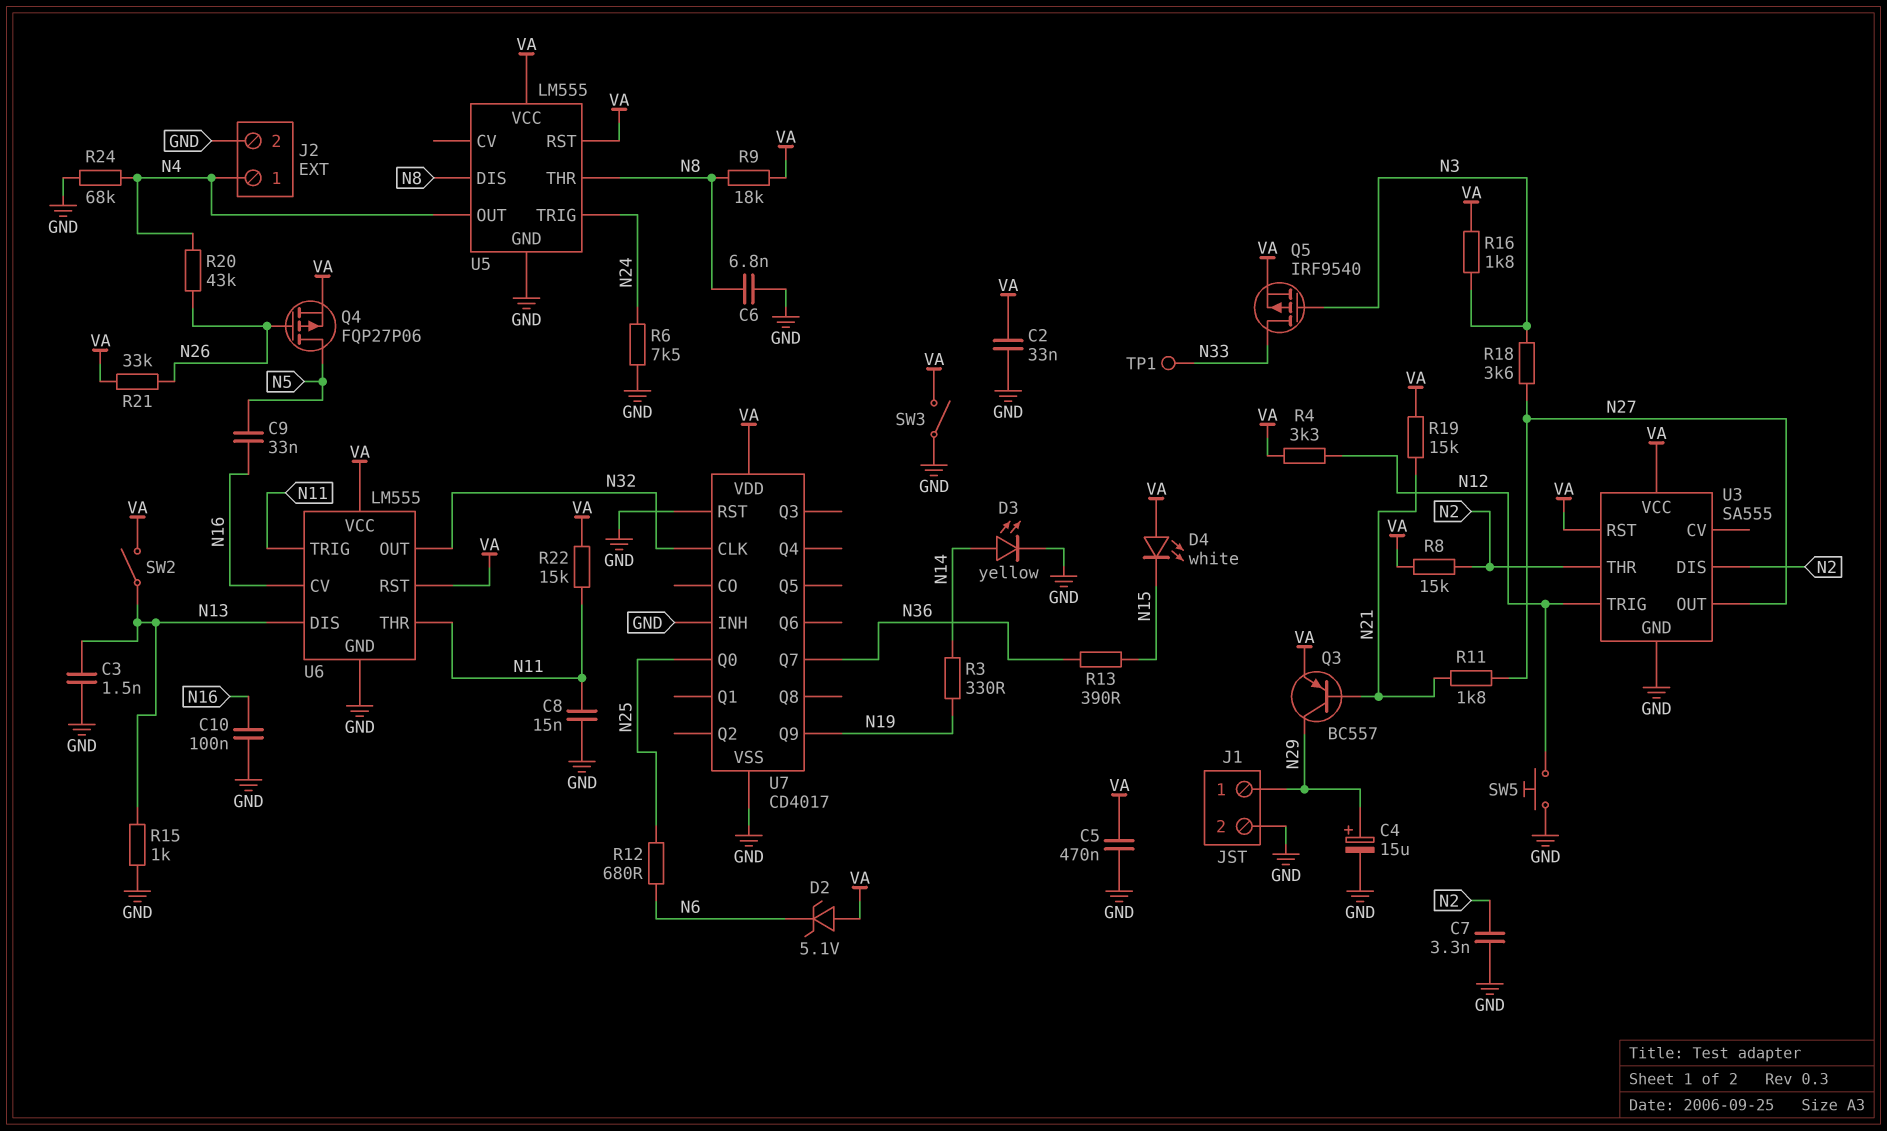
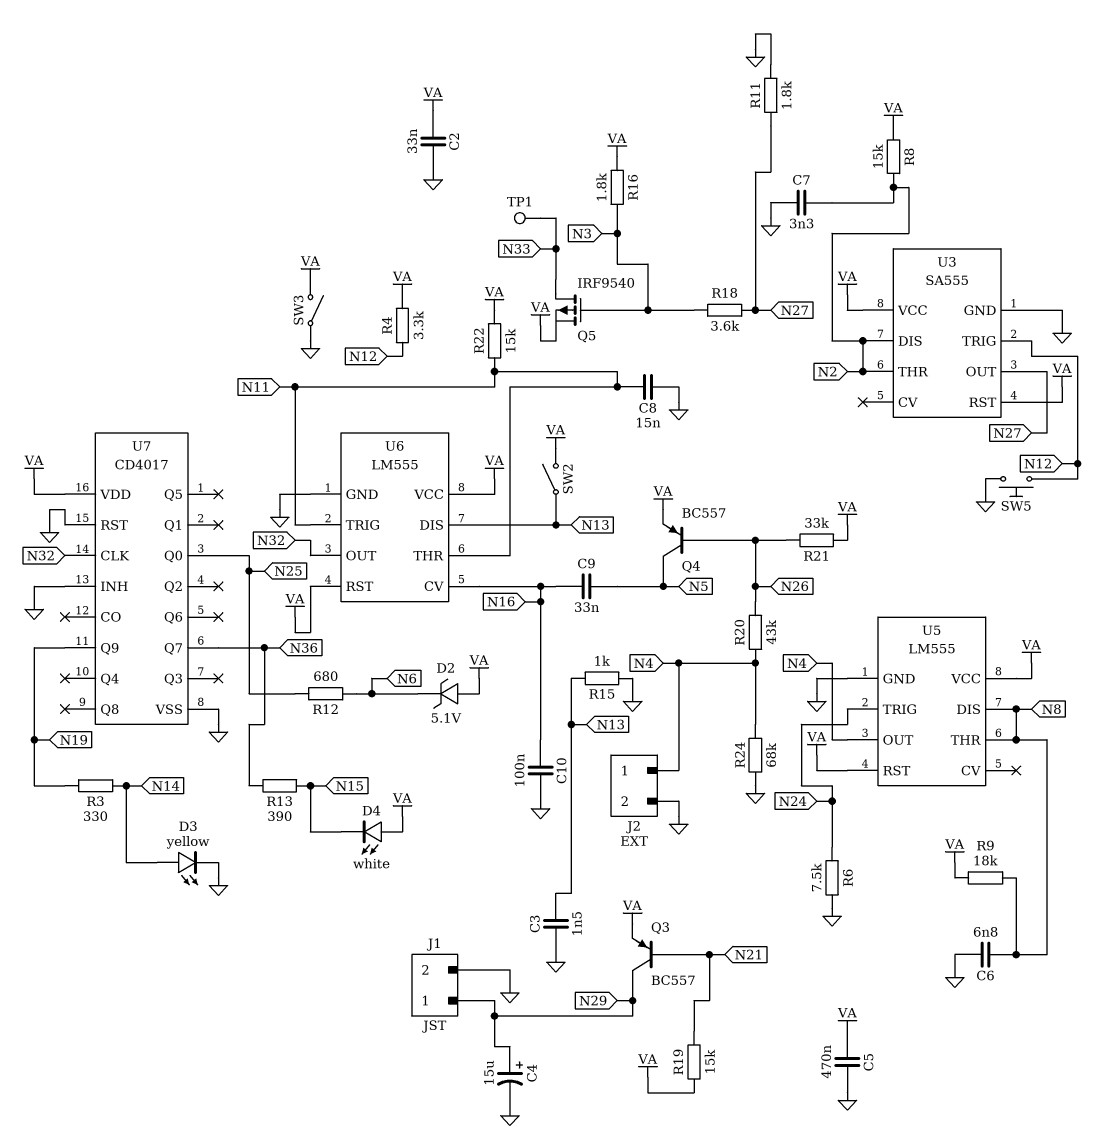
Q4: PMOS FQP27P06 (G N26, D N5, S VA) -> PNP BC557 (B N26, C N5, E VA)
R11: 1.8k (N21, N27) -> 1.8k (GND, N27)

